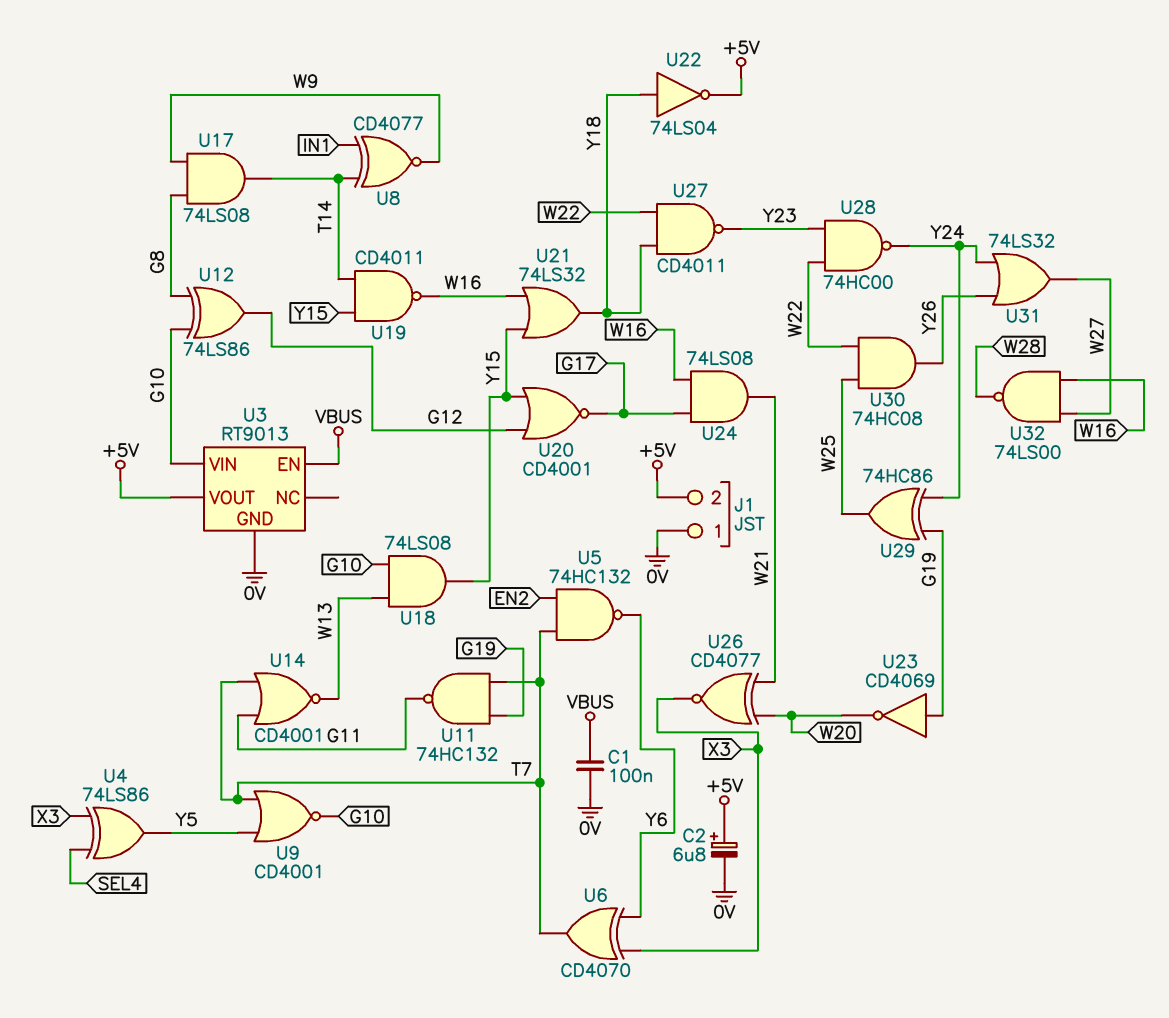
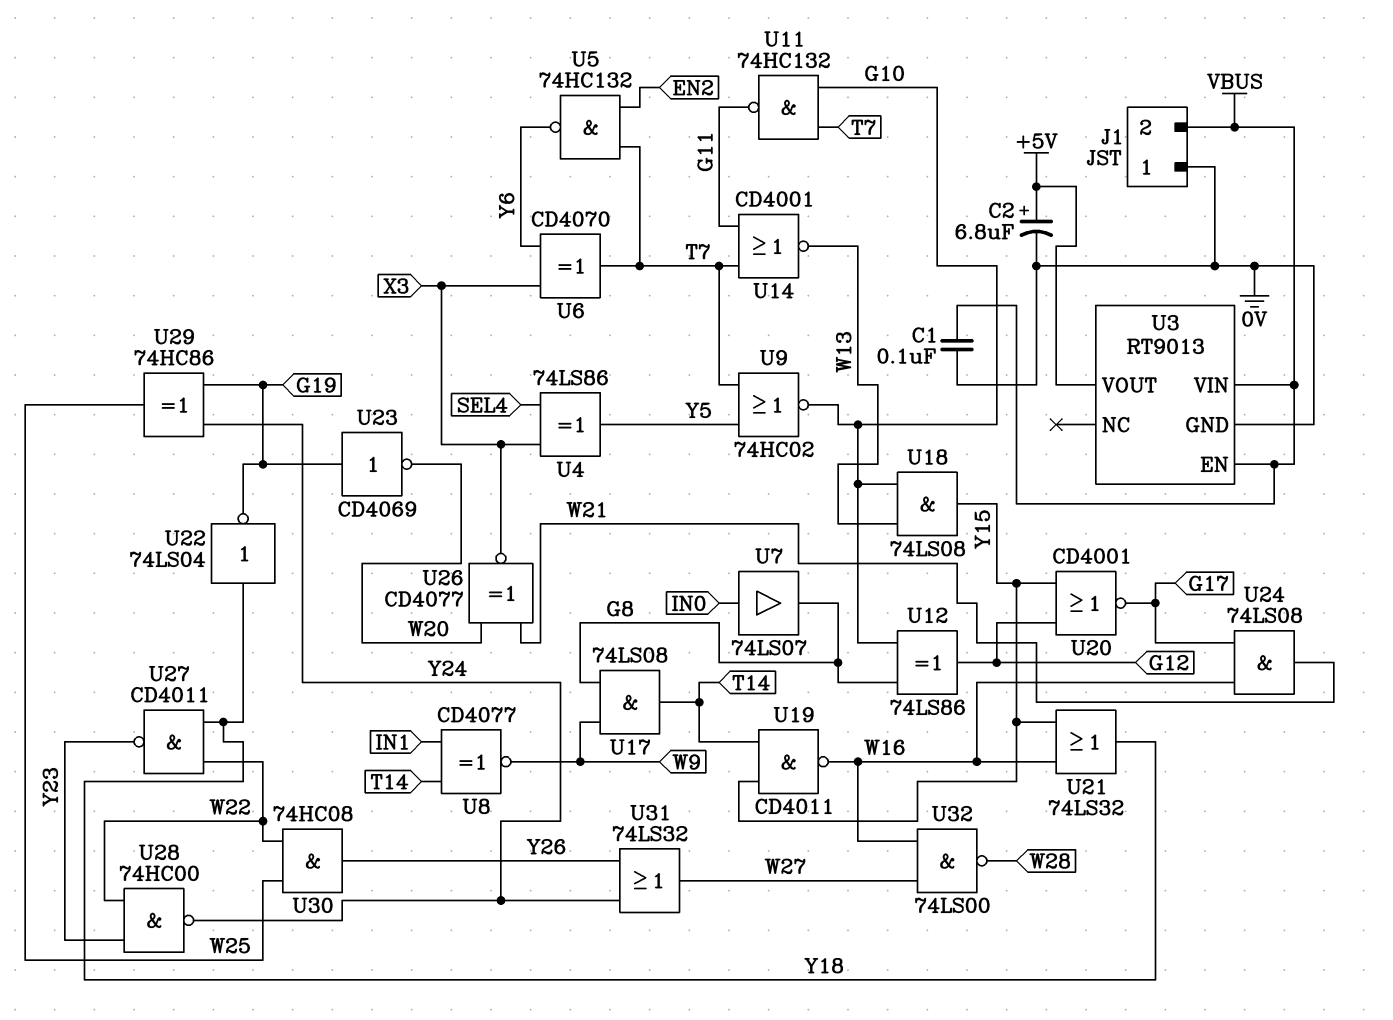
J1 pin 2: +5V -> VBUS
U3 pin VIN: G10 -> VBUS
U7: none -> buffer 74LS07 (in IN0, out G8)
U9: NOR CD4001 (in T7, in Y5, out G10) -> NOR 74HC02 (in T7, in Y5, out G10)
U11: NAND 74HC132 (in G19, in T7, out G11) -> NAND 74HC132 (in G10, in T7, out G11)
U22: NOT 74LS04 (in Y18, out +5V) -> NOT 74LS04 (in Y18, out G19)

